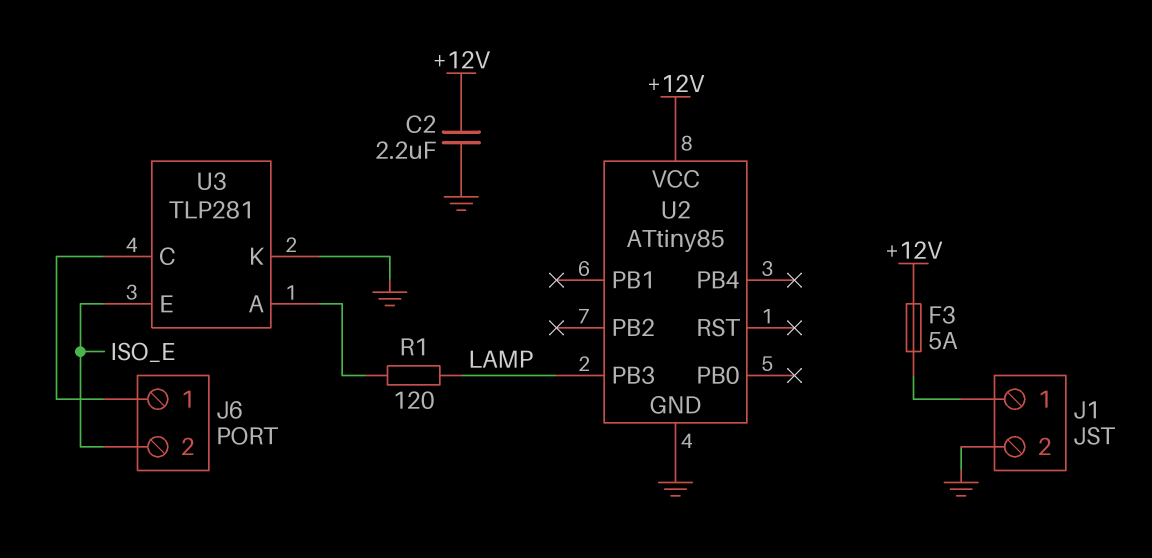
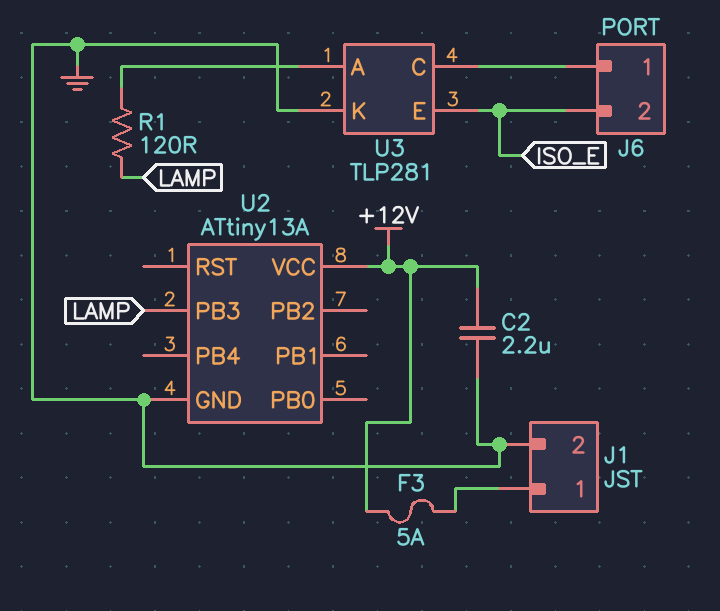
U2: ATtiny85 -> ATtiny13A

